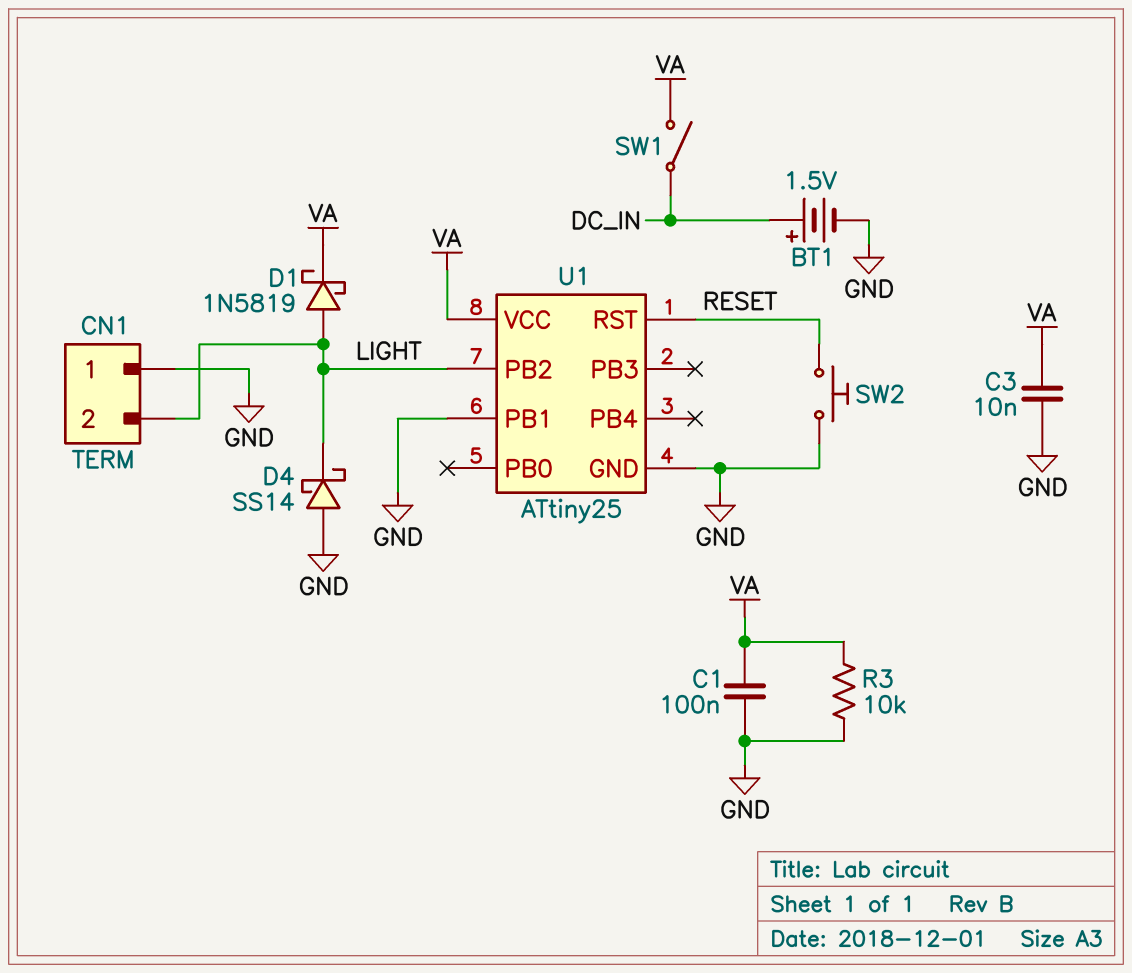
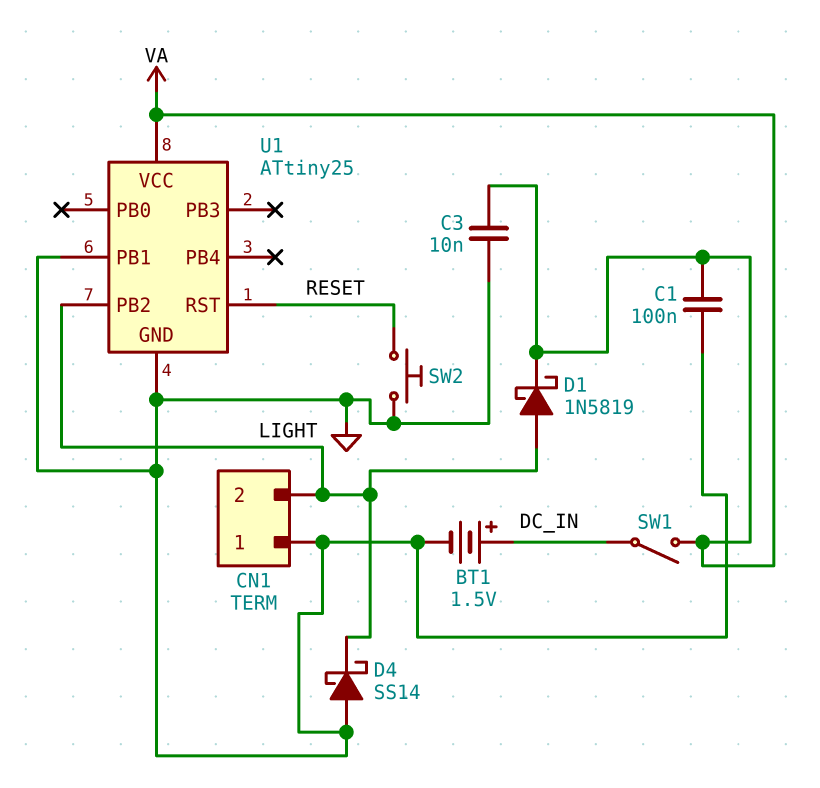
R3: 10k (GND, VA) -> none

